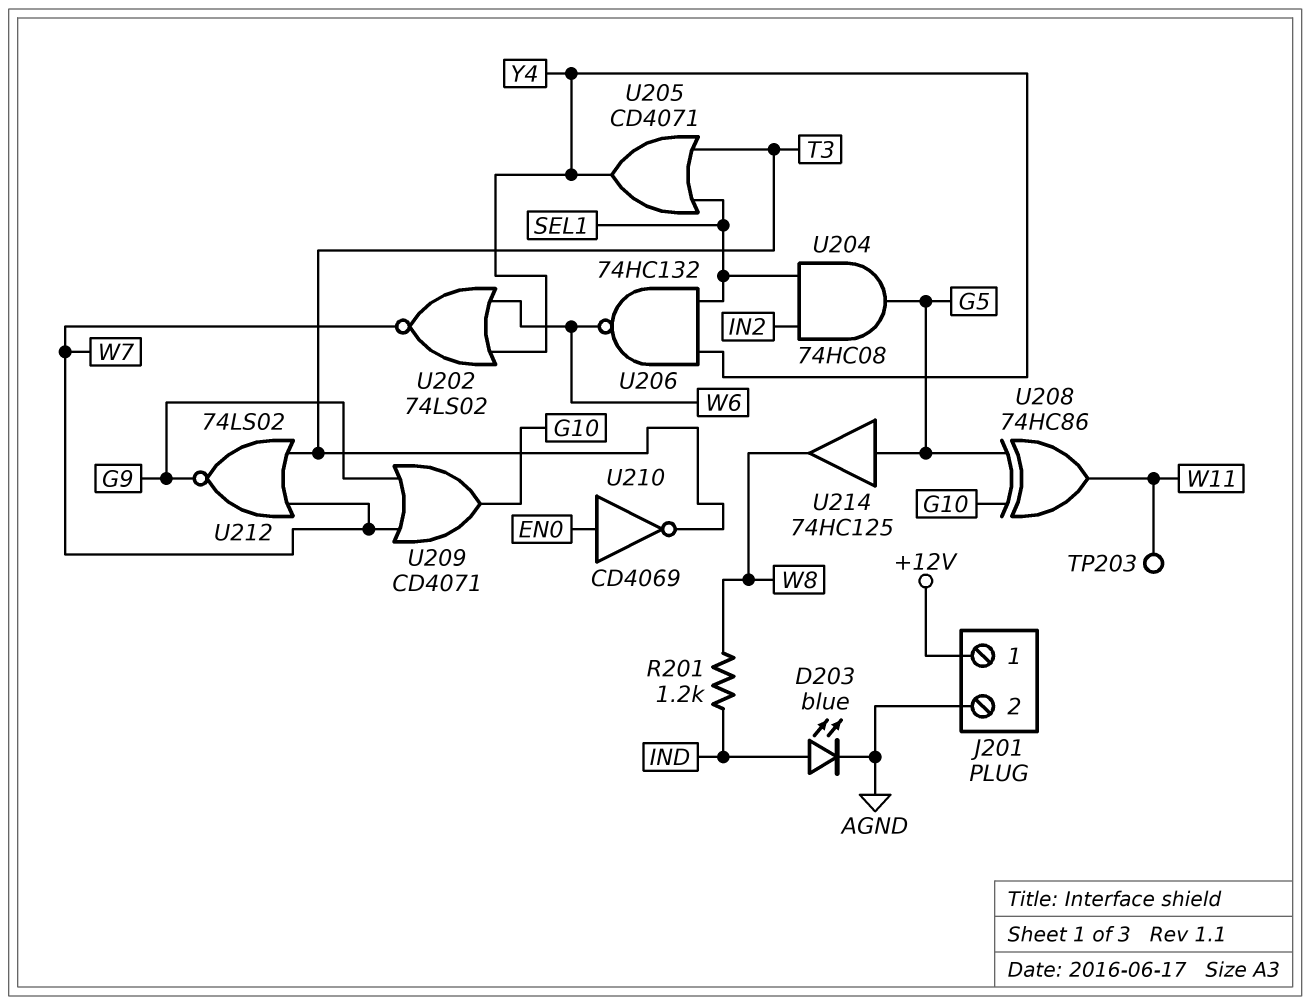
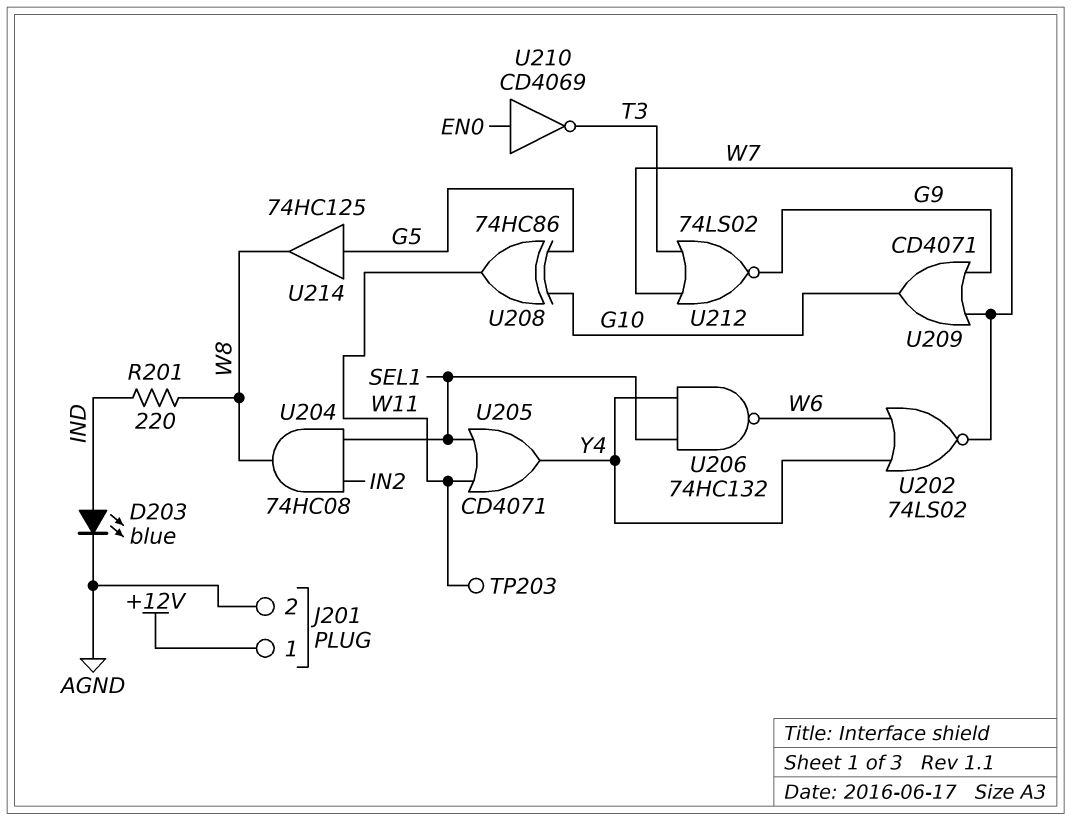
R201: 1.2k (IND, W8) -> 220 (IND, W8)
U204: AND 74HC08 (in IN2, in SEL1, out G5) -> AND 74HC08 (in IN2, in SEL1, out W8)
U205: OR CD4071 (in SEL1, in T3, out Y4) -> OR CD4071 (in SEL1, in W11, out Y4)

